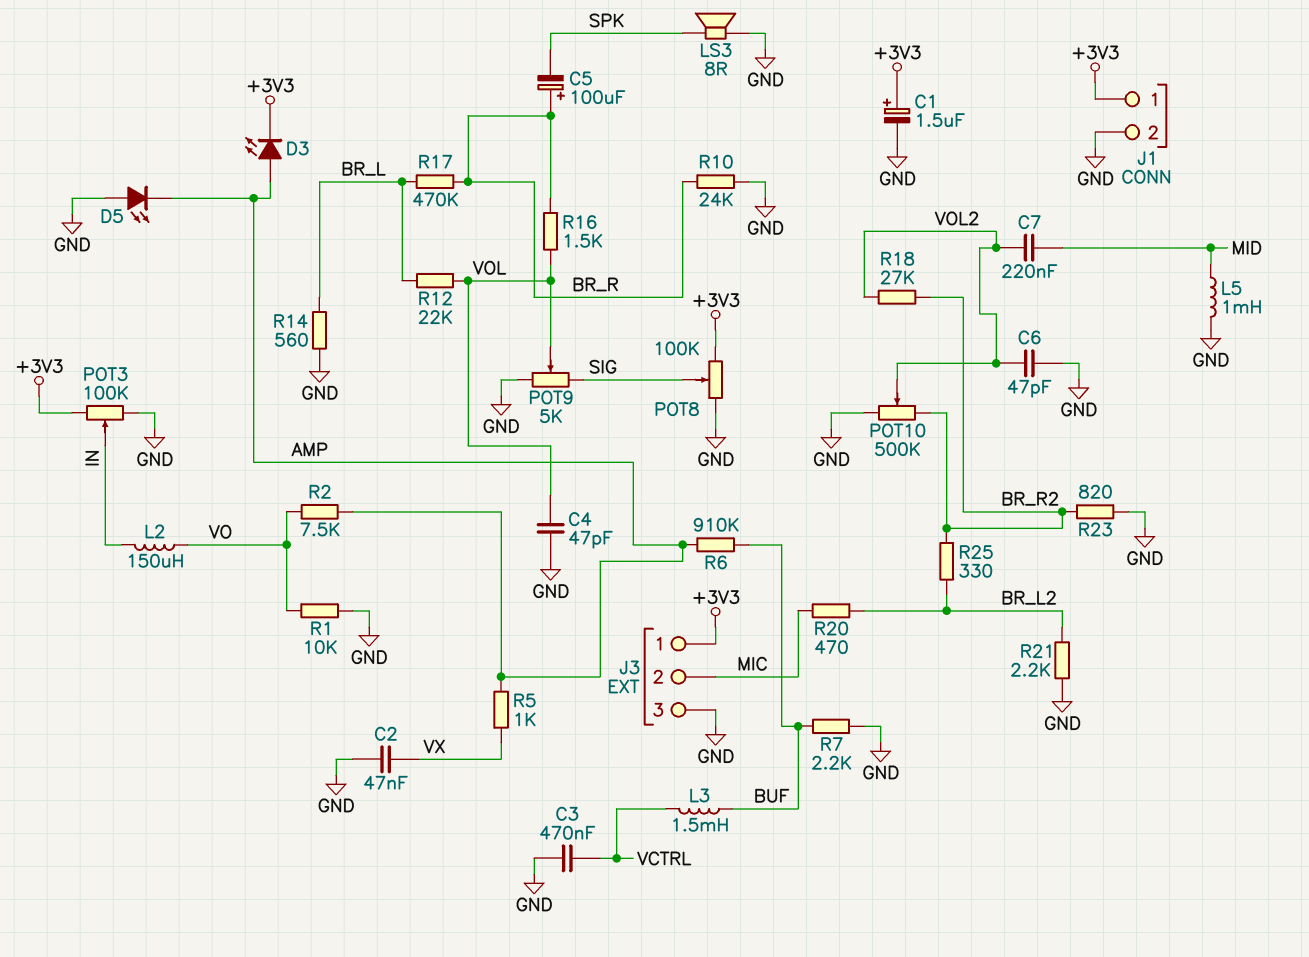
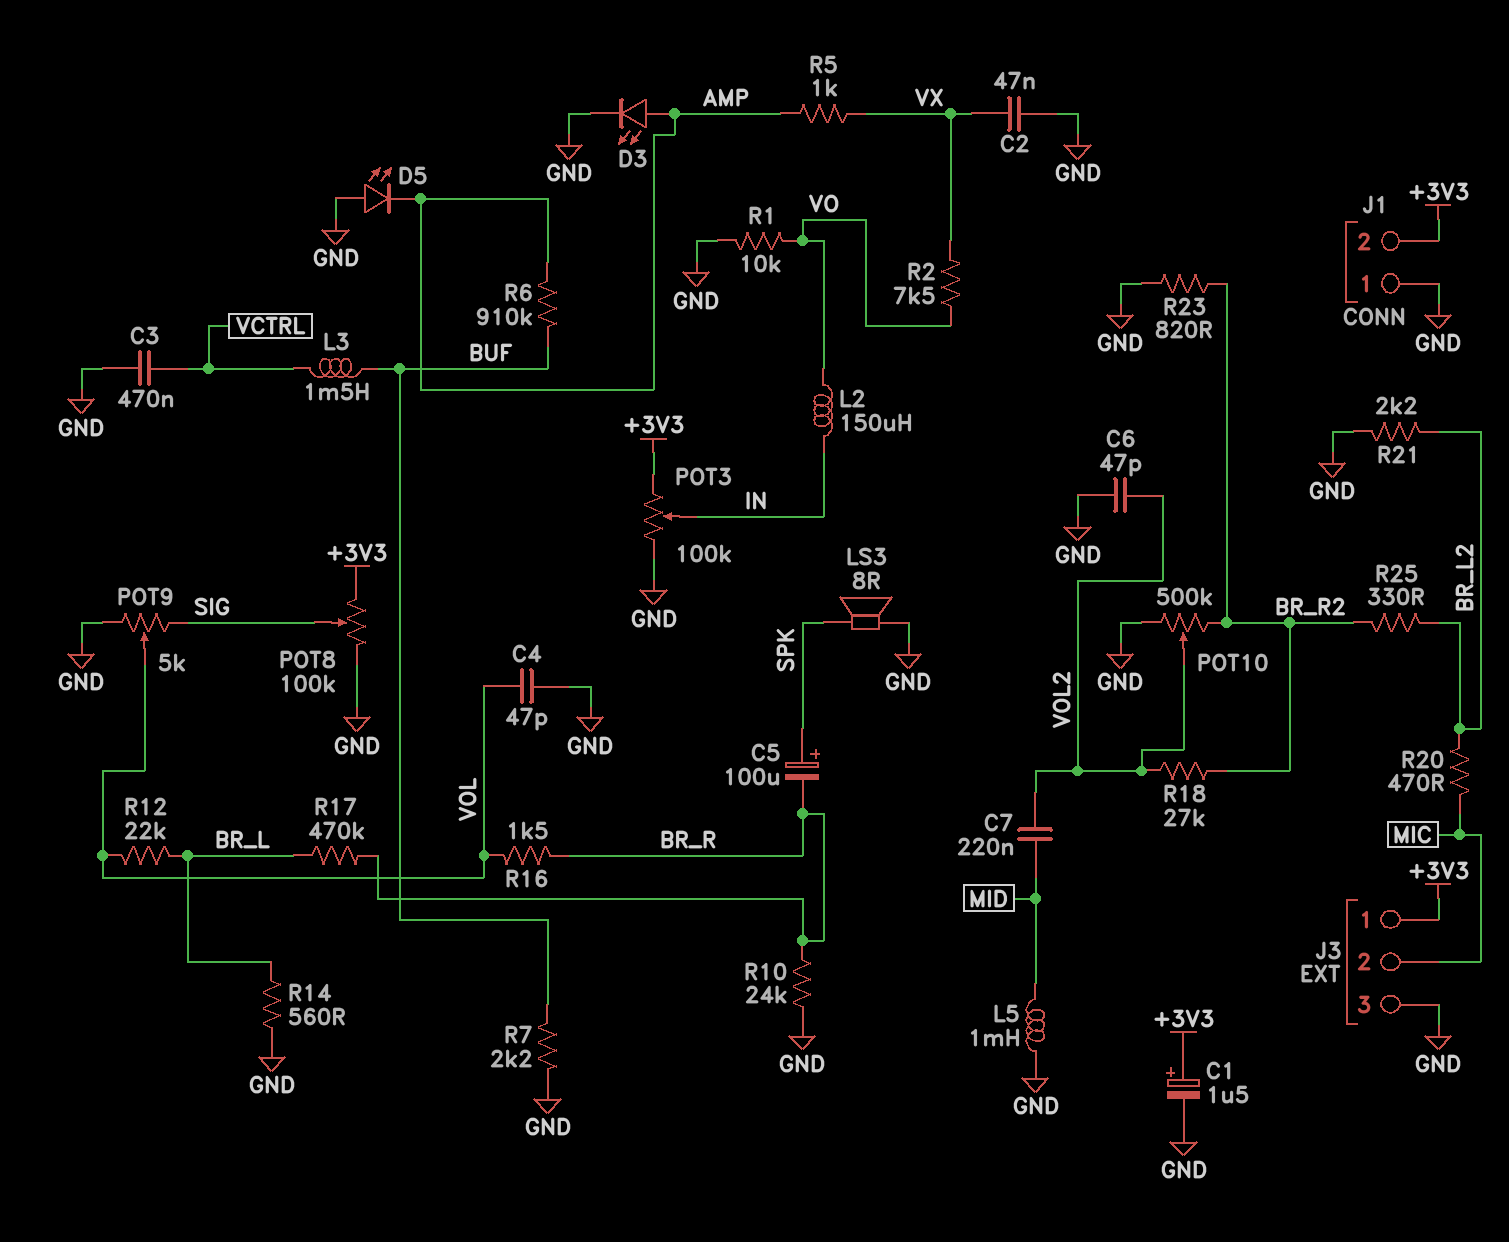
C5: 100uF (plus BR_R, minus SPK) -> 100uF (plus SPK, minus BR_R)
D3: LED (A AMP, K +3V3) -> LED (A AMP, K GND)
J1 pin 1: +3V3 -> GND
J1 pin 2: GND -> +3V3
R2: 7.5k (AMP, VO) -> 7.5k (VO, VX)

